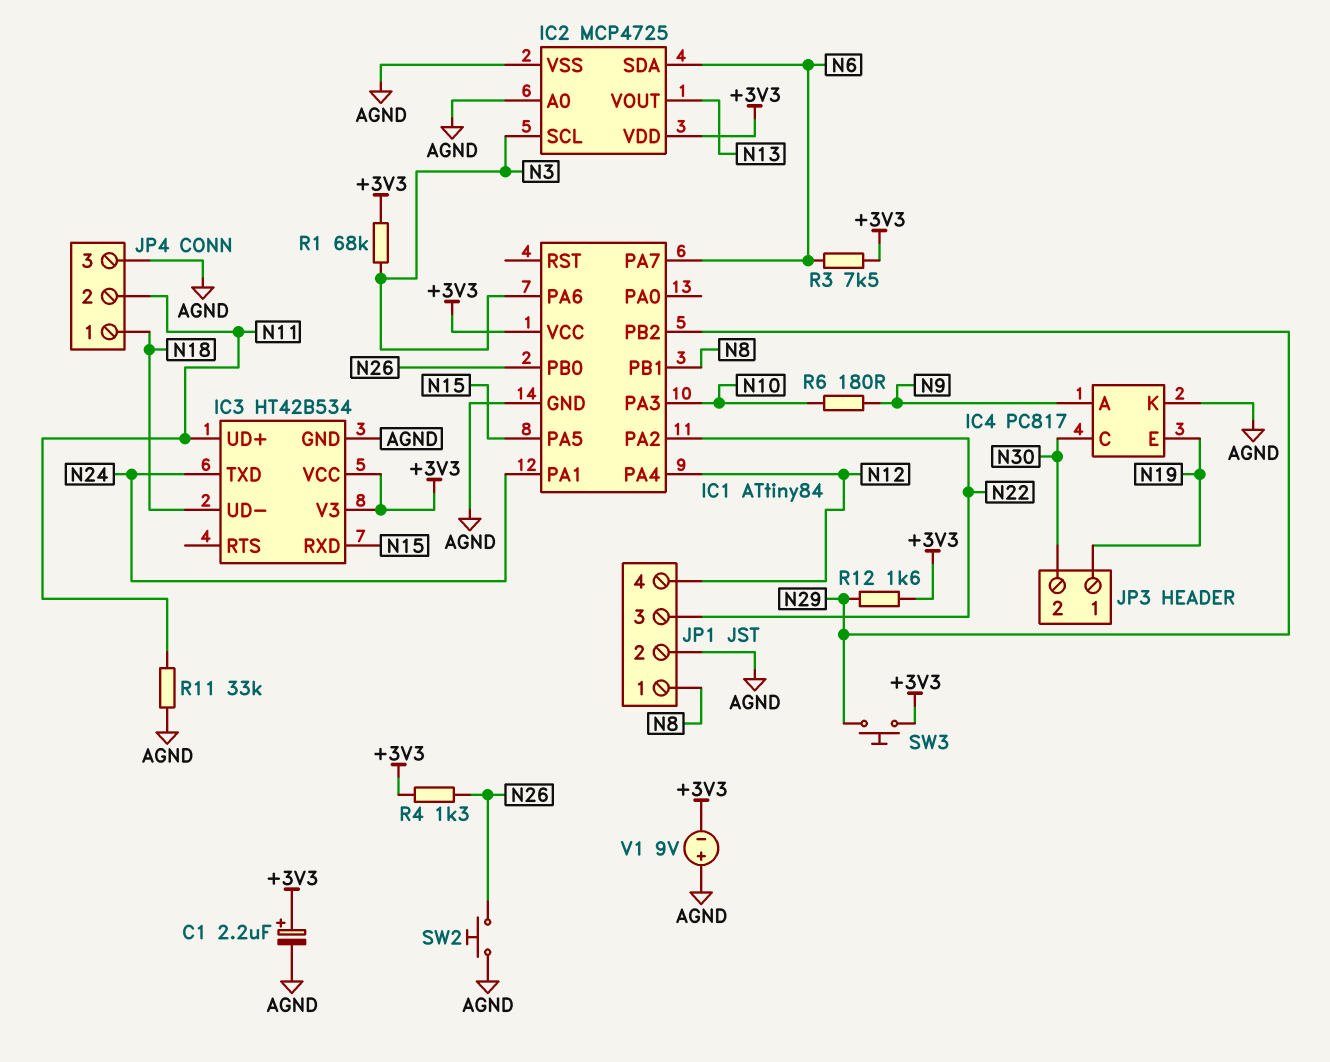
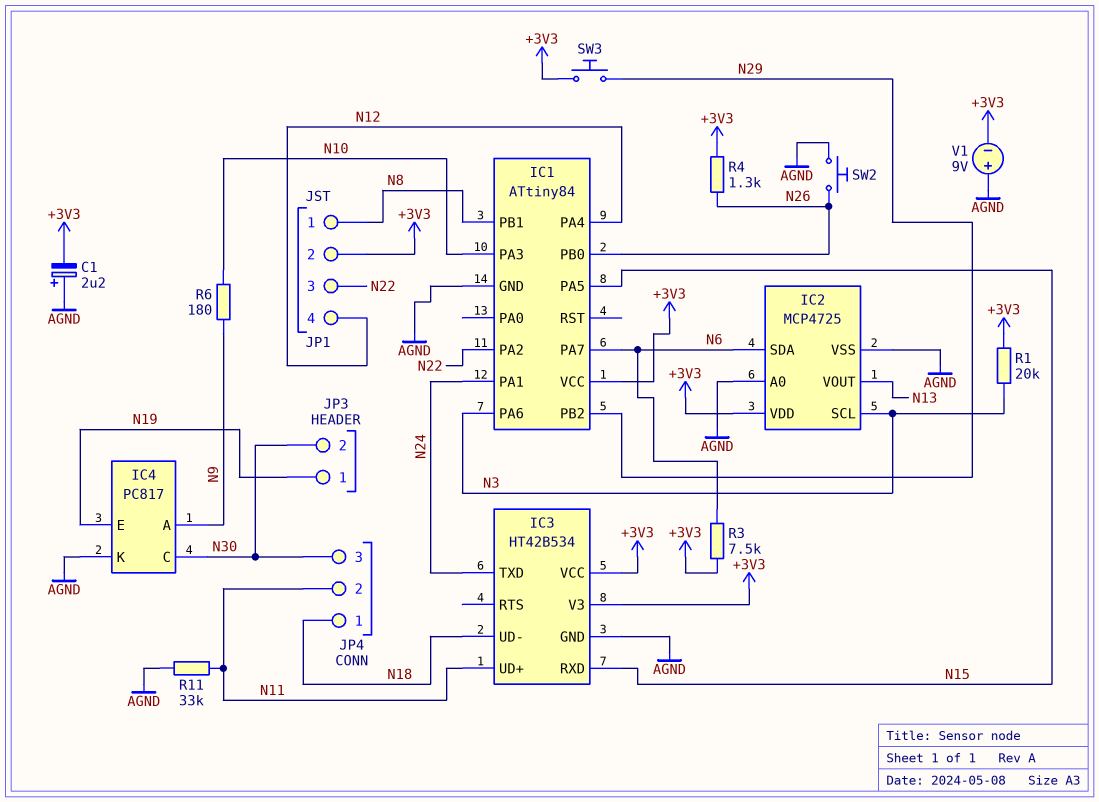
C1: 2.2uF (plus +3V3, minus AGND) -> 2.2uF (plus AGND, minus +3V3)
JP1 pin 2: AGND -> +3V3
JP4 pin 3: AGND -> N30
R1: 68k (+3V3, N3) -> 20k (+3V3, N3)
R12: 1.6k (+3V3, N29) -> none

